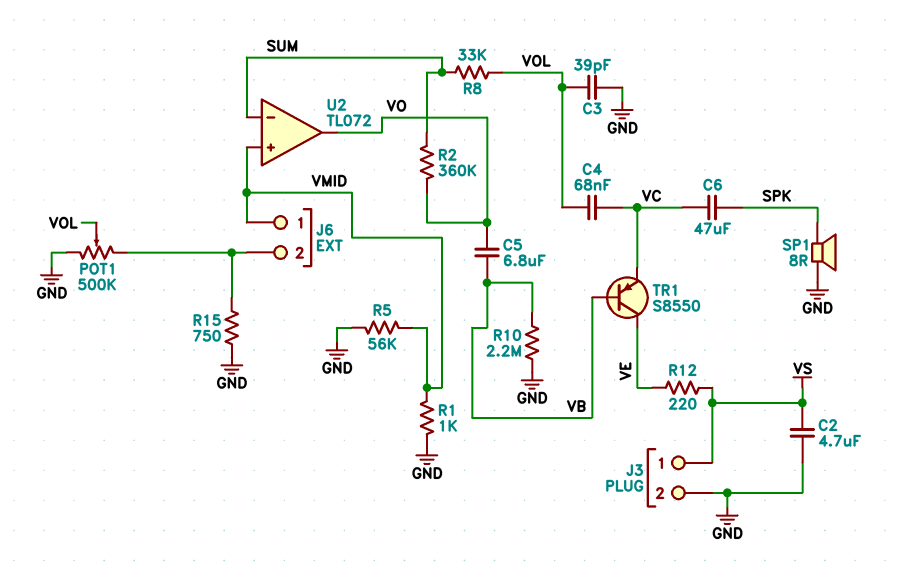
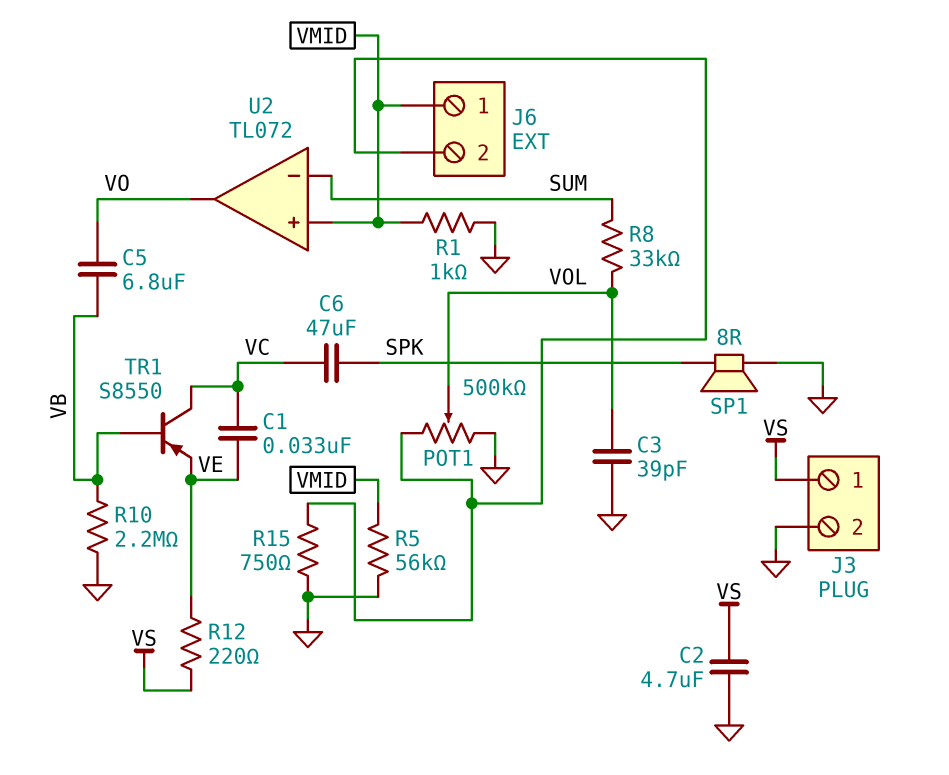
C1: none -> 33nF (VC, VE)
C4: 68nF (VC, VOL) -> none
R2: 360k (SUM, VO) -> none
TR1: PNP S8550 (B VB, C VE, E VC) -> PNP S8550 (B VB, C VC, E VE)

